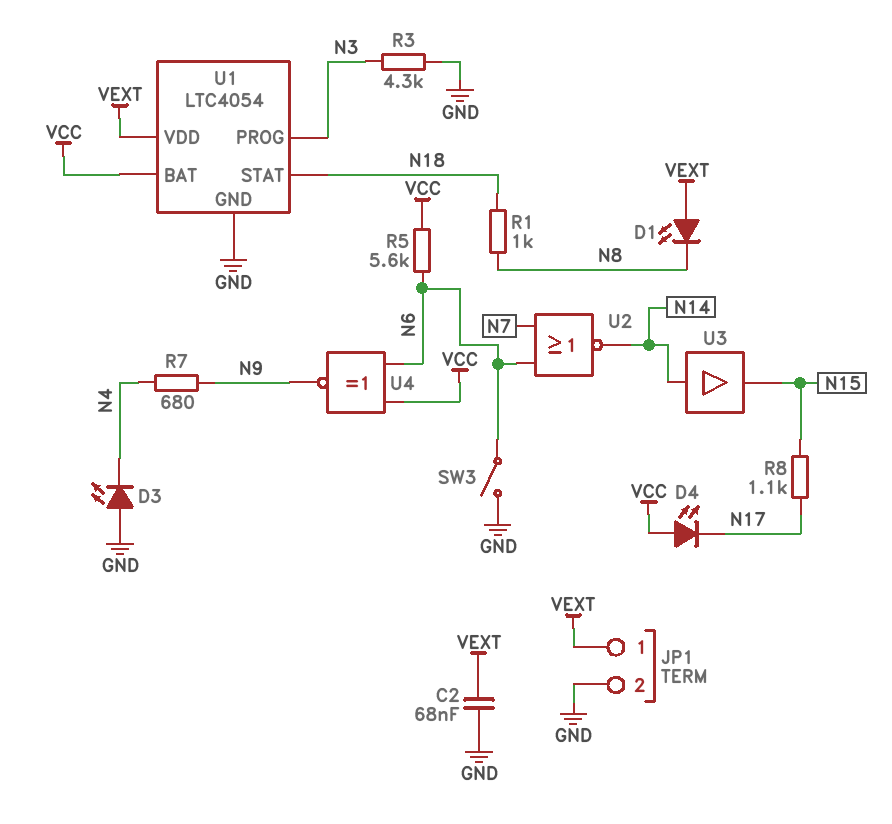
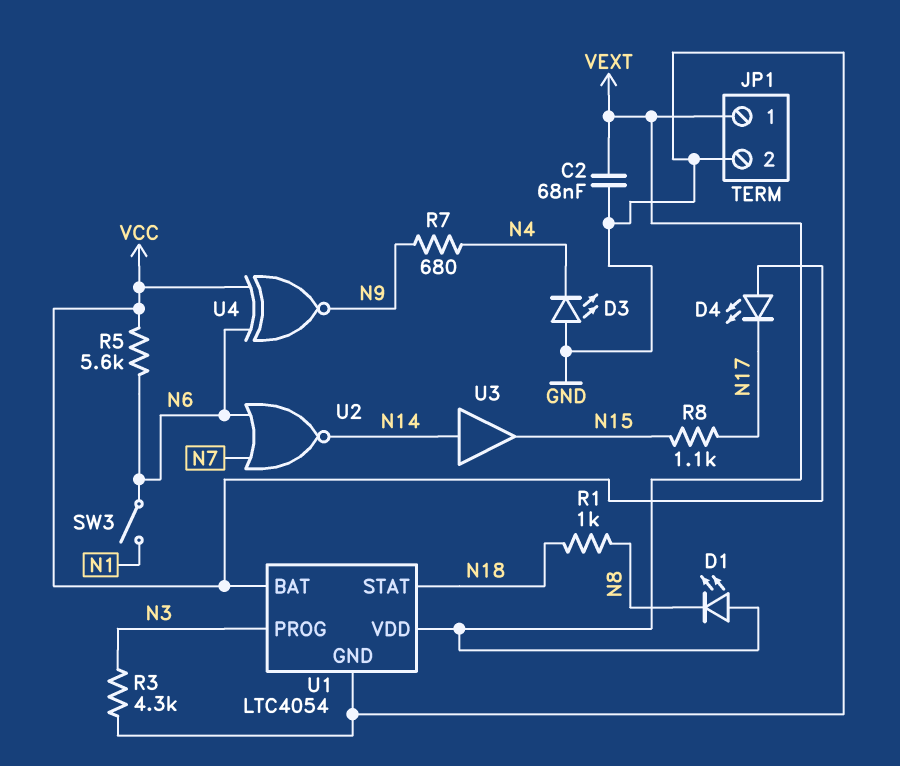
SW3: switch (GND, N6) -> switch (N1, N6)

